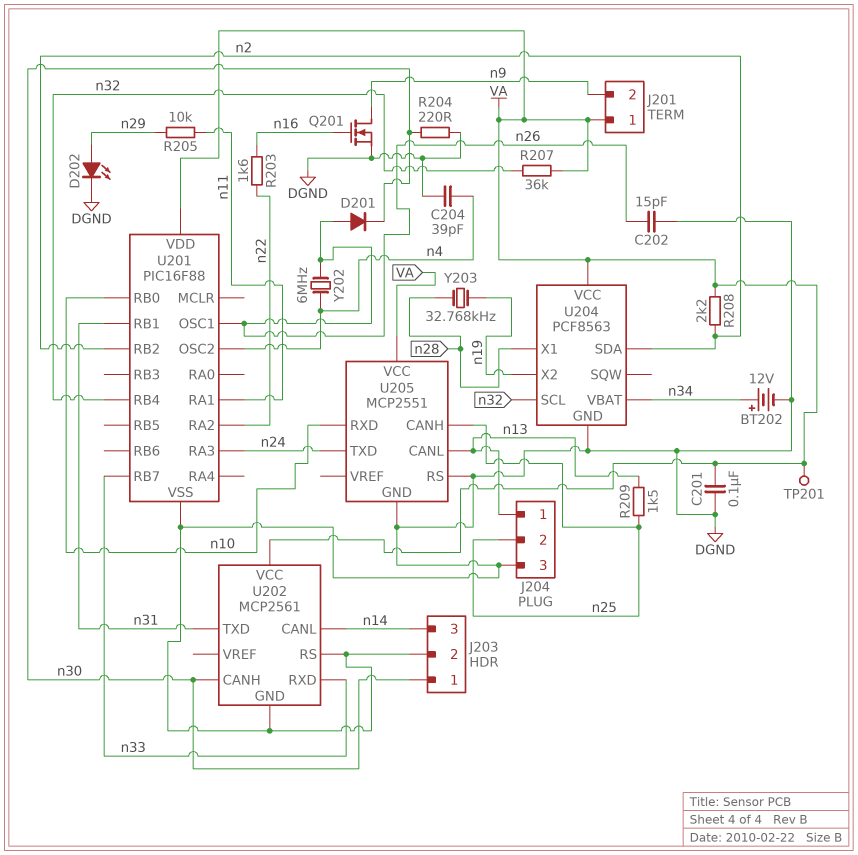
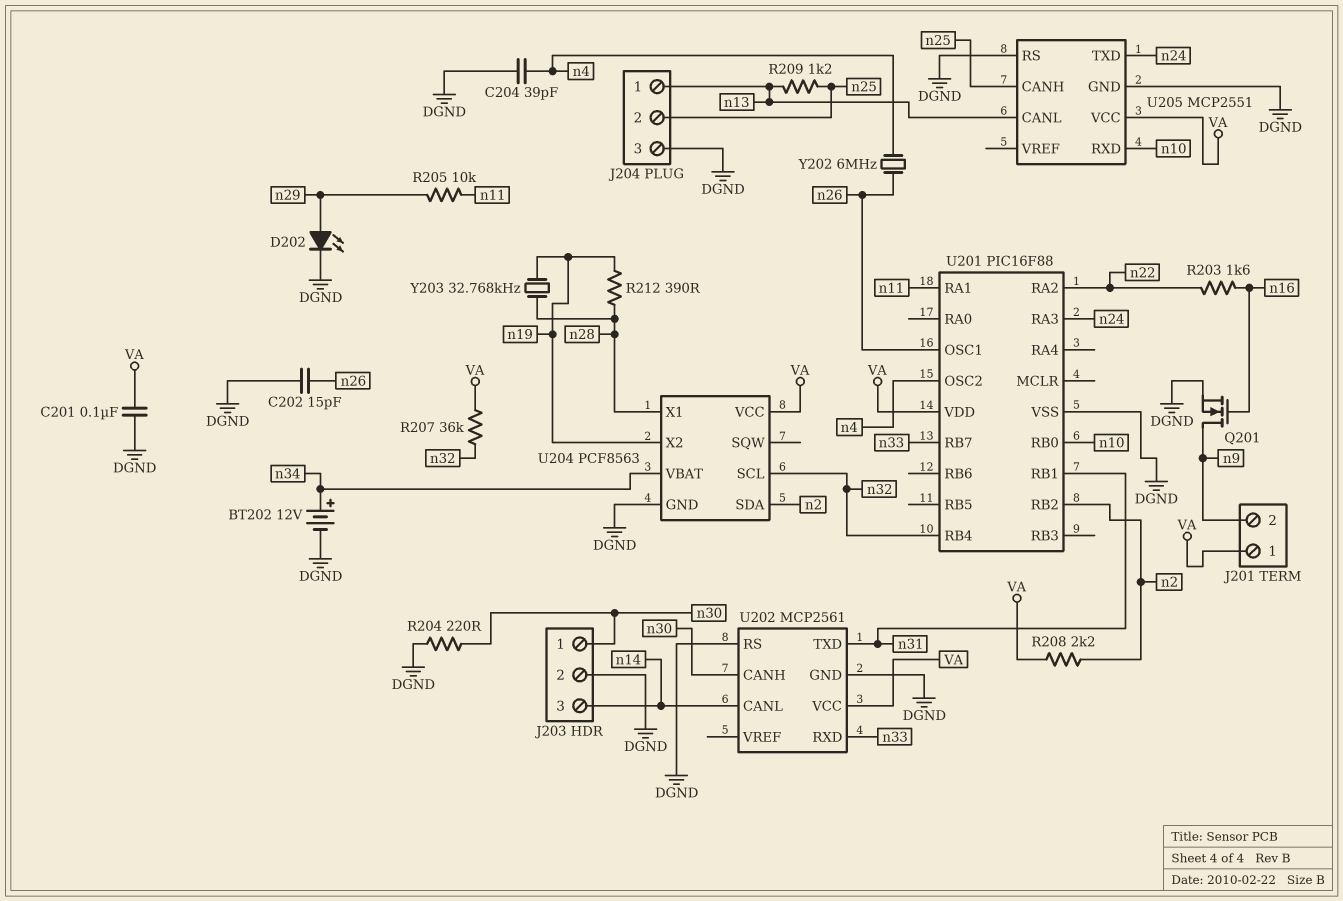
D201: diode (A n26, K n30) -> none
R209: 1.5k (n13, n25) -> 1.2k (n13, n25)
R212: none -> 390 (n19, n28)
TP201: test point (VA) -> none

